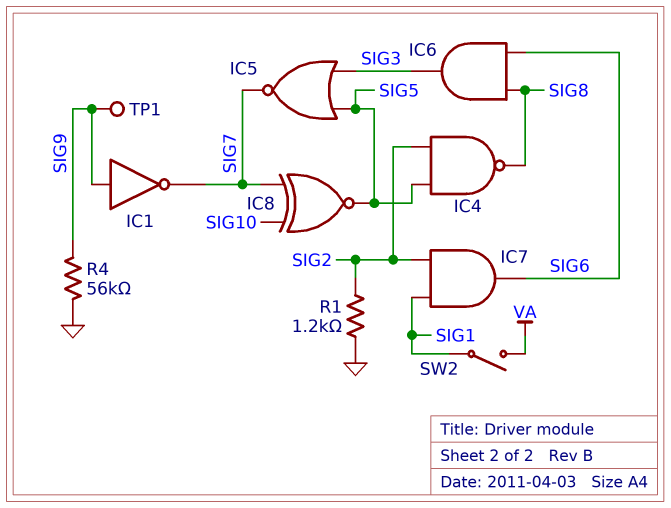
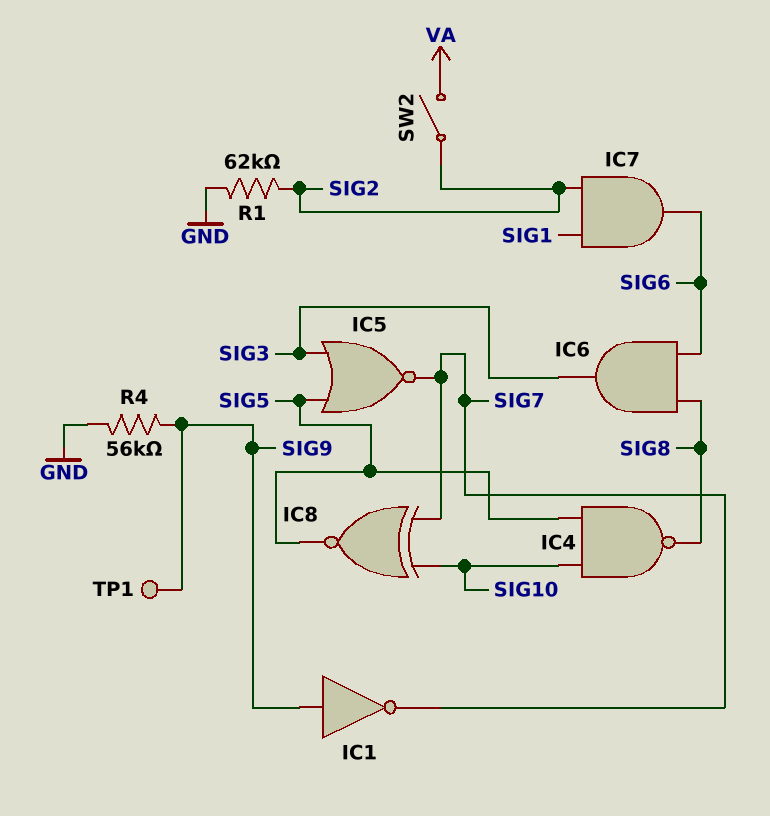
IC4: NAND (in SIG2, in SIG5, out SIG8) -> NAND (in SIG5, in SIG10, out SIG8)
R1: 1.2k (GND, SIG2) -> 62k (GND, SIG2)
SW2: switch (SIG1, VA) -> switch (SIG2, VA)

